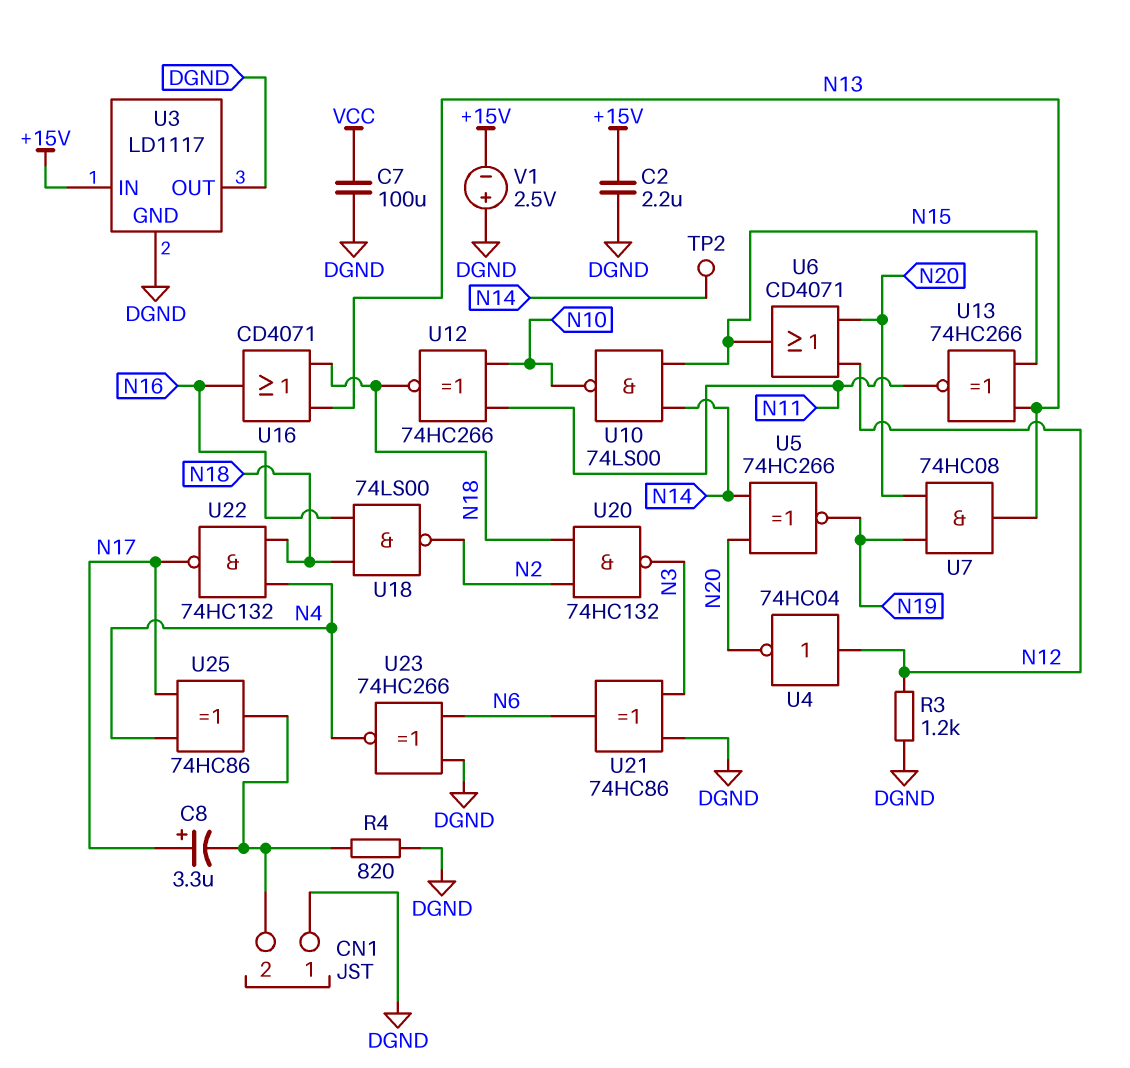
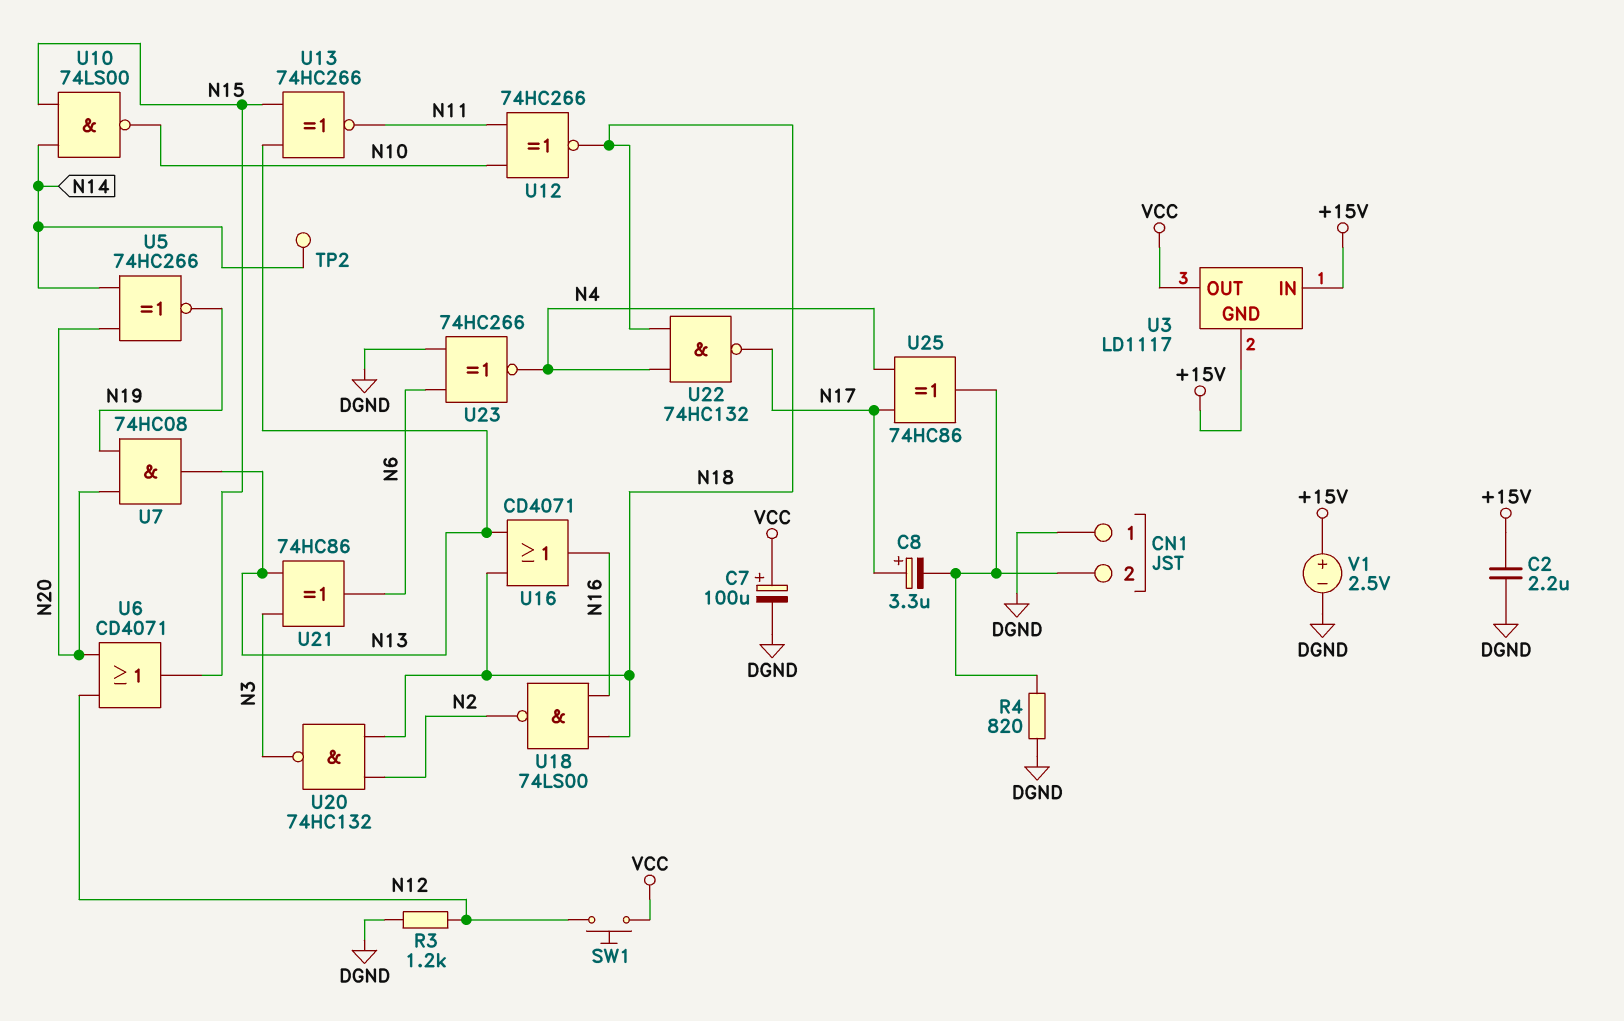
C7: 100uF (DGND, VCC) -> 100uF (plus VCC, minus DGND)
SW1: none -> button (N12, VCC)
U3 pin GND: DGND -> +15V
U3 pin OUT: DGND -> VCC
U4: NOT 74HC04 (in N12, out N20) -> none
U21: XOR 74HC86 (in DGND, in N3, out N6) -> XOR 74HC86 (in N3, in N13, out N6)
V1: 2.5V (plus DGND, minus +15V) -> 2.5V (plus +15V, minus DGND)

